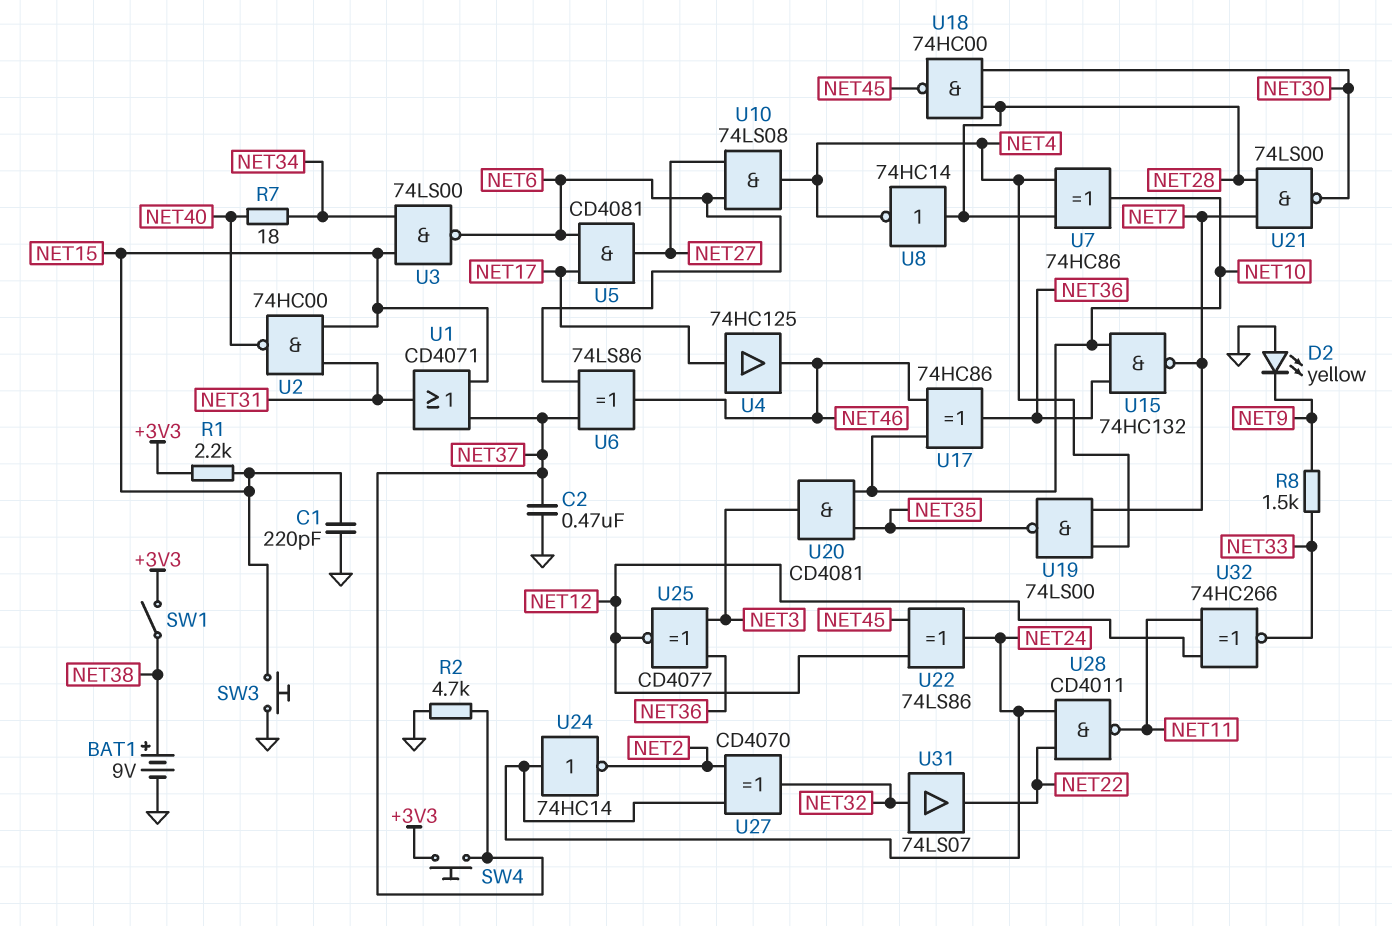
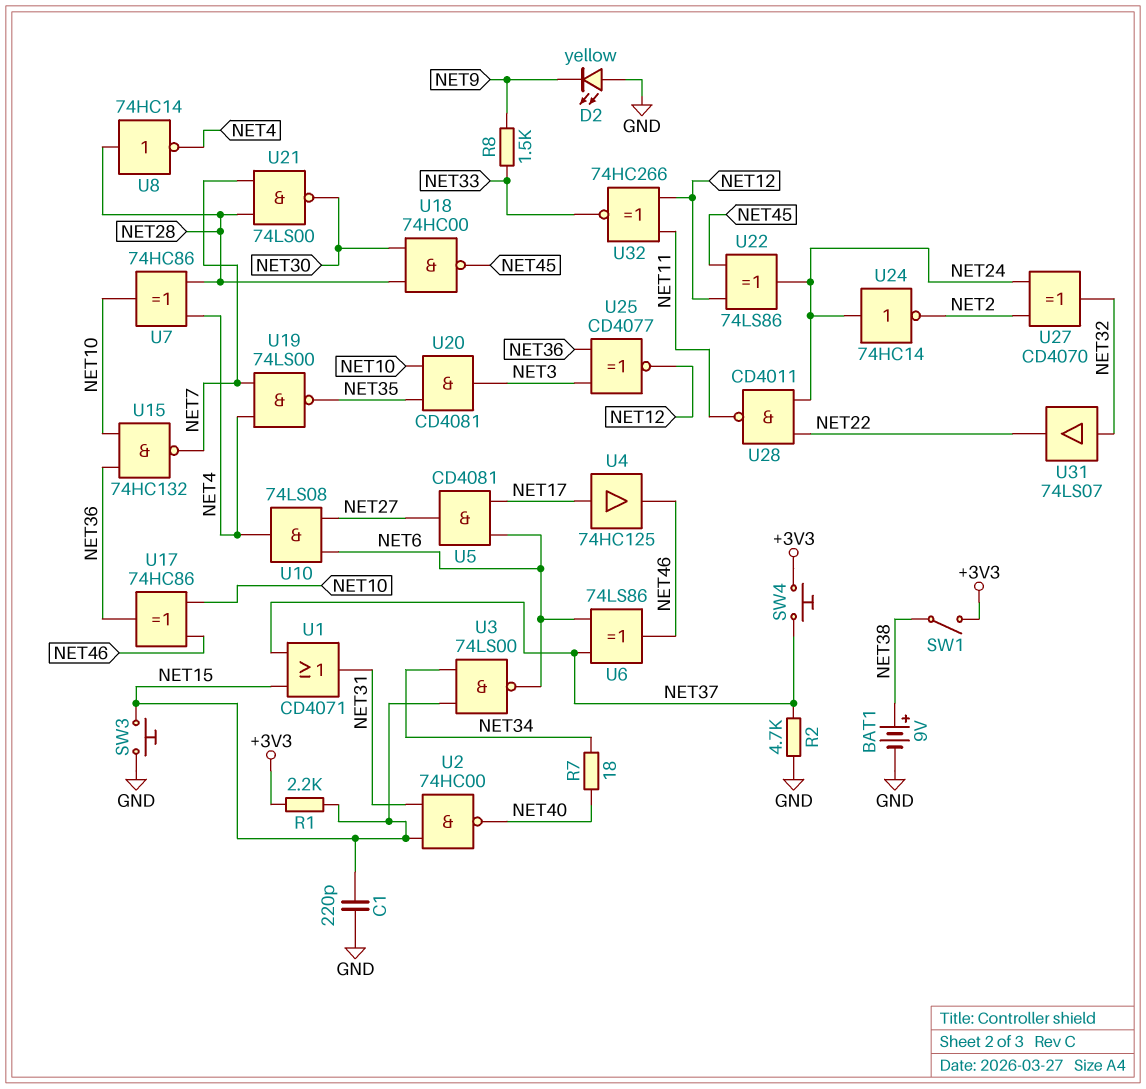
C2: 470nF (GND, NET37) -> none

